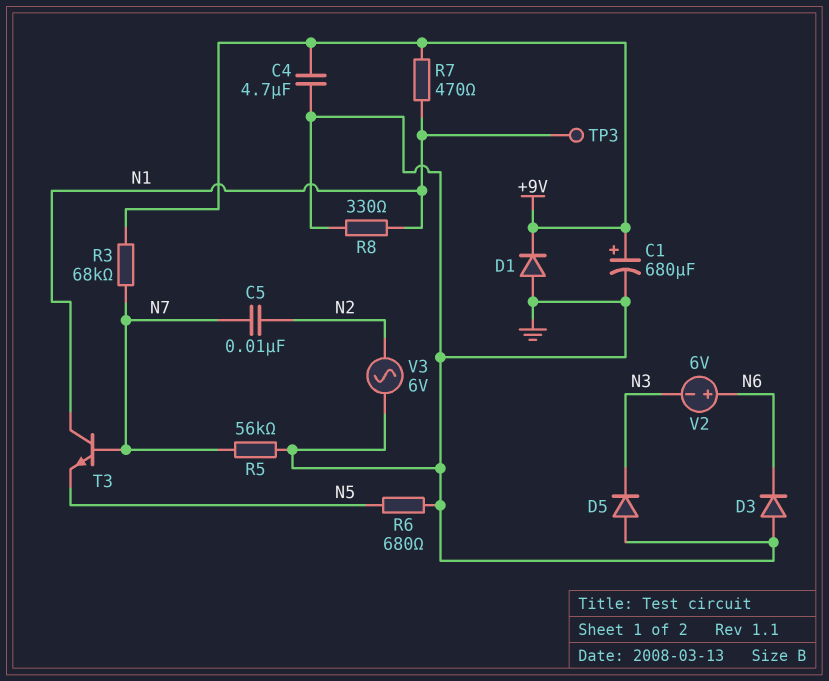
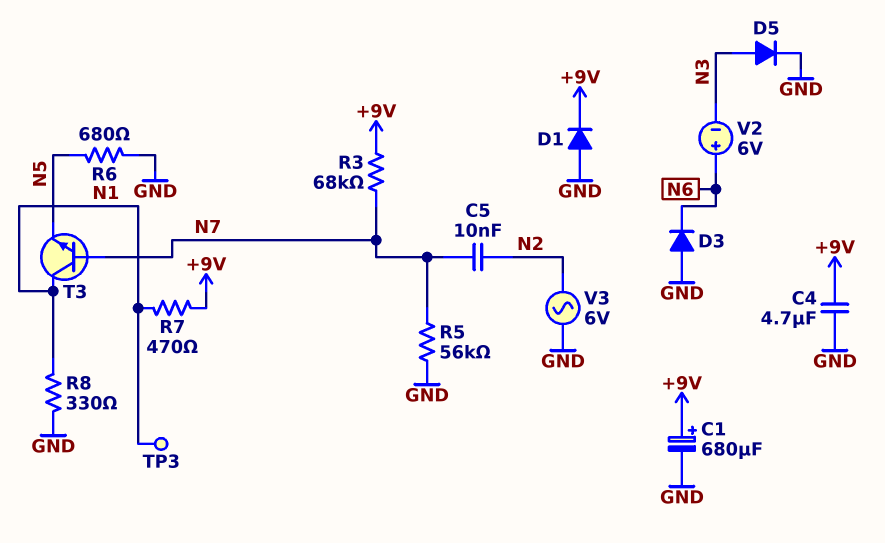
D5: diode (A GND, K N3) -> diode (A N3, K GND)

